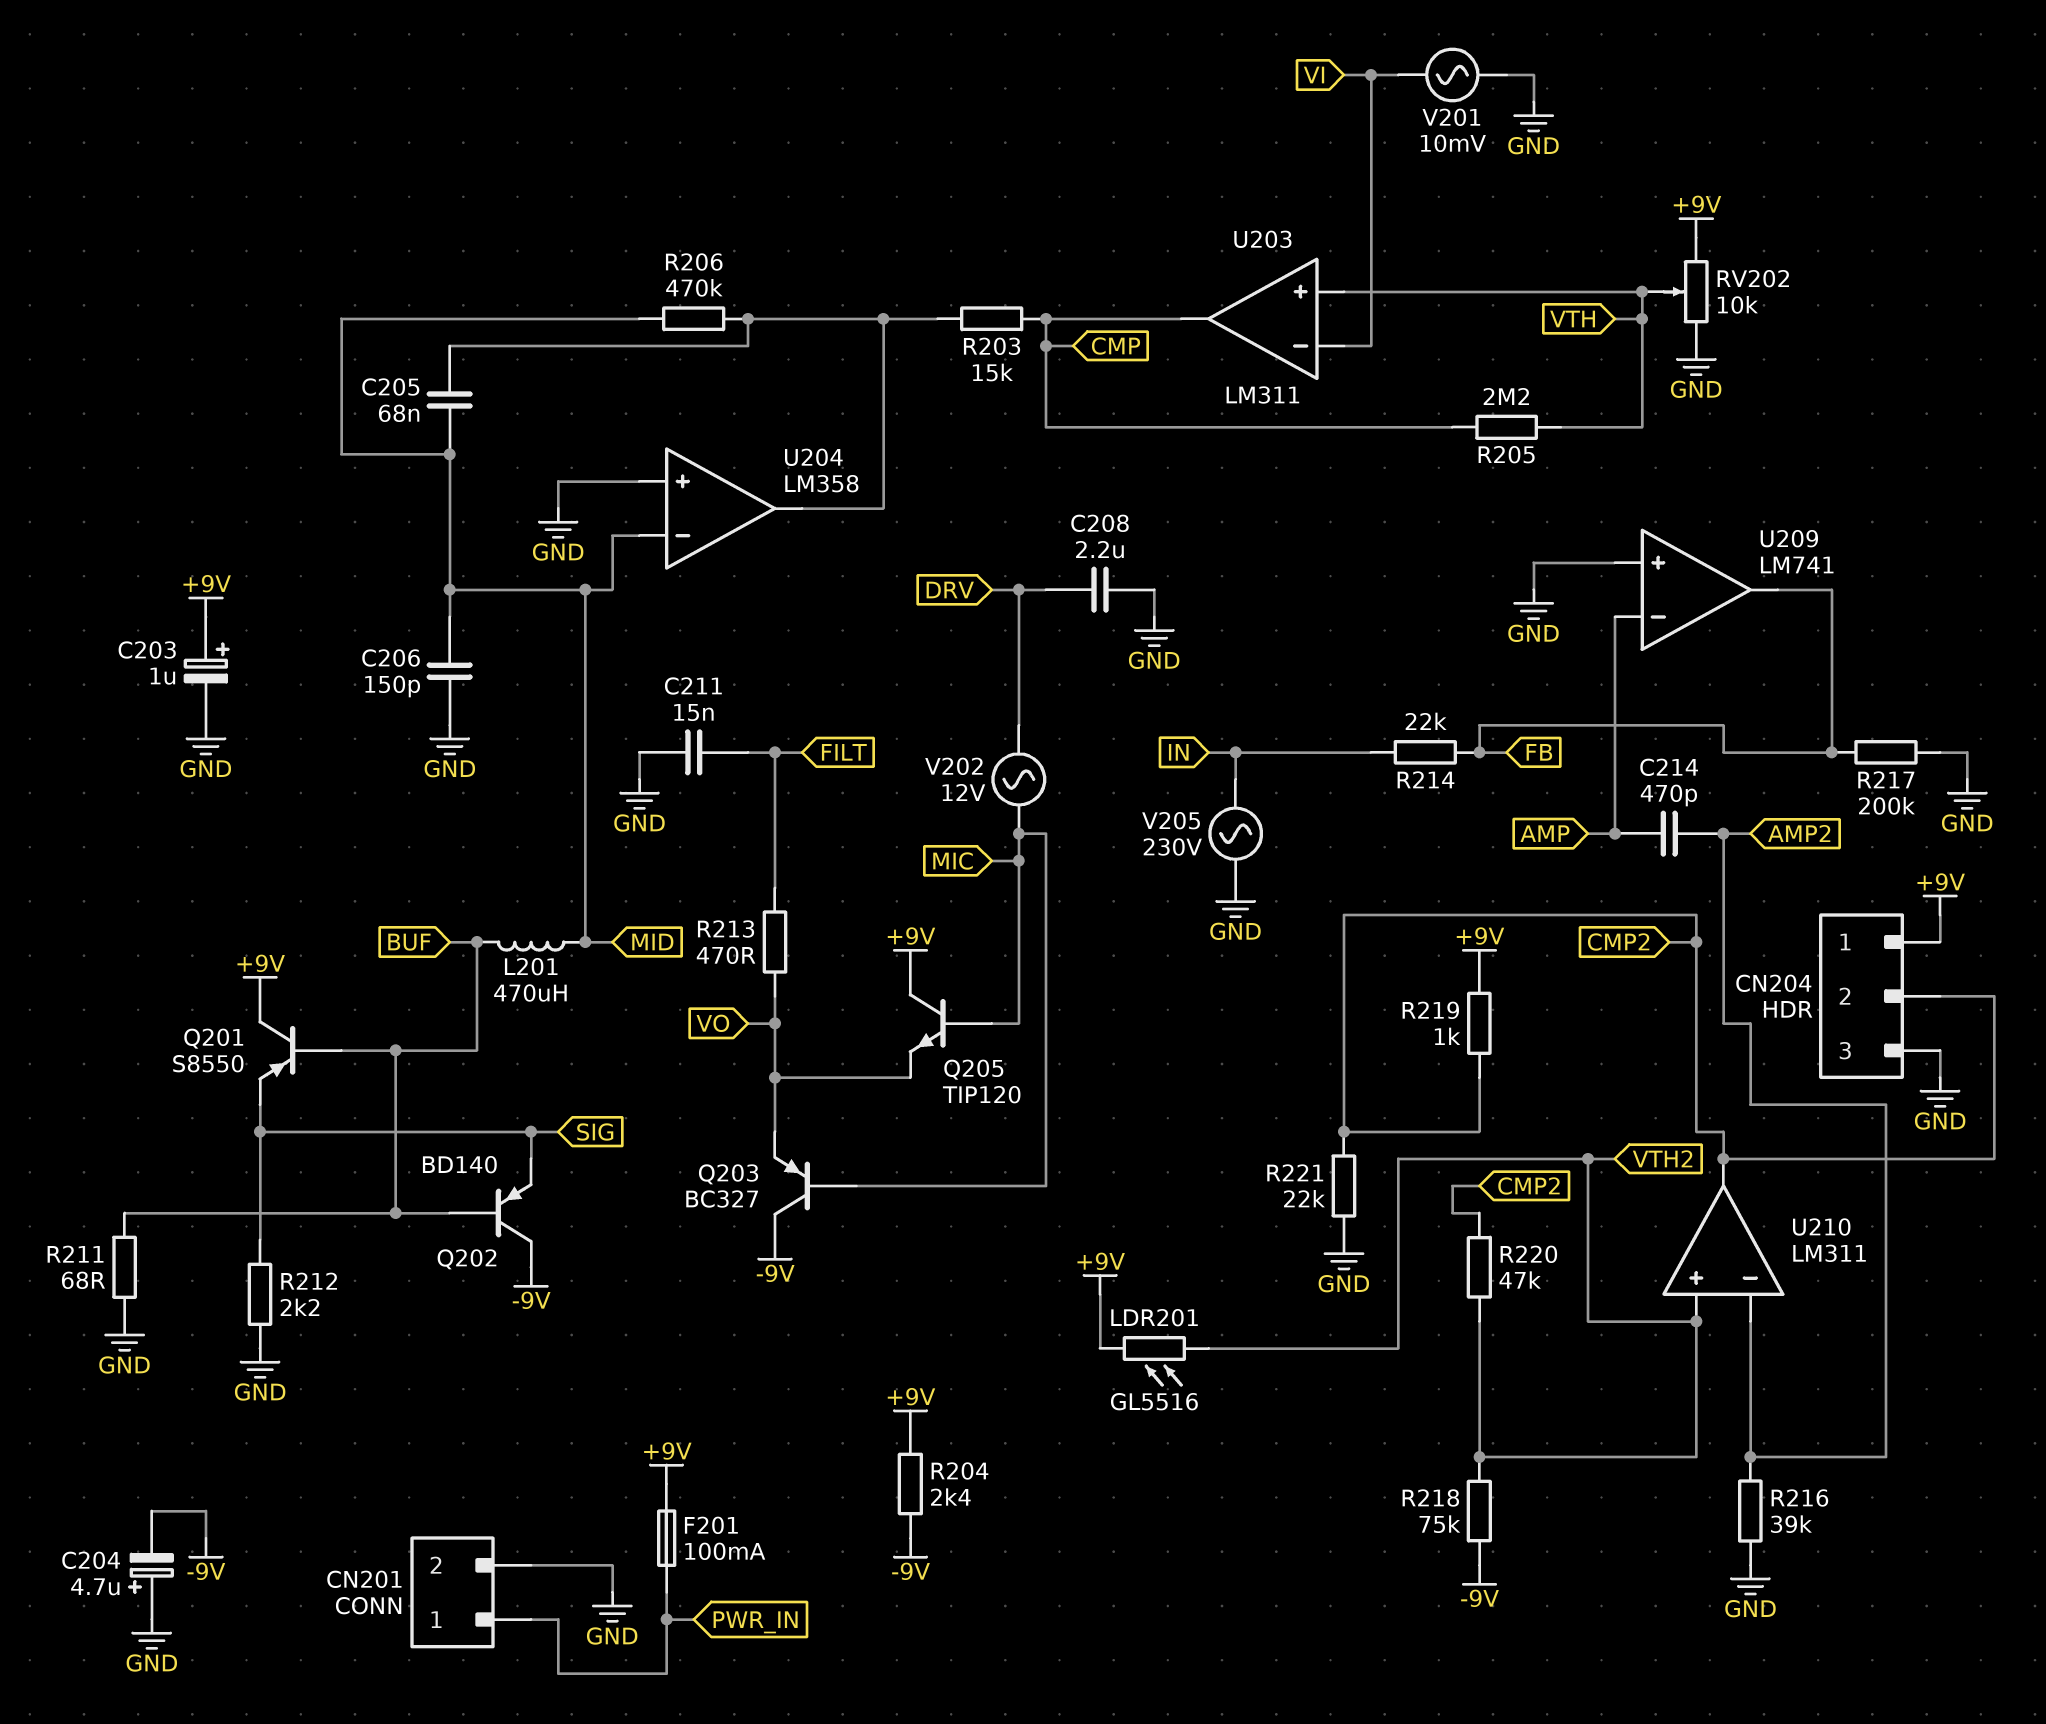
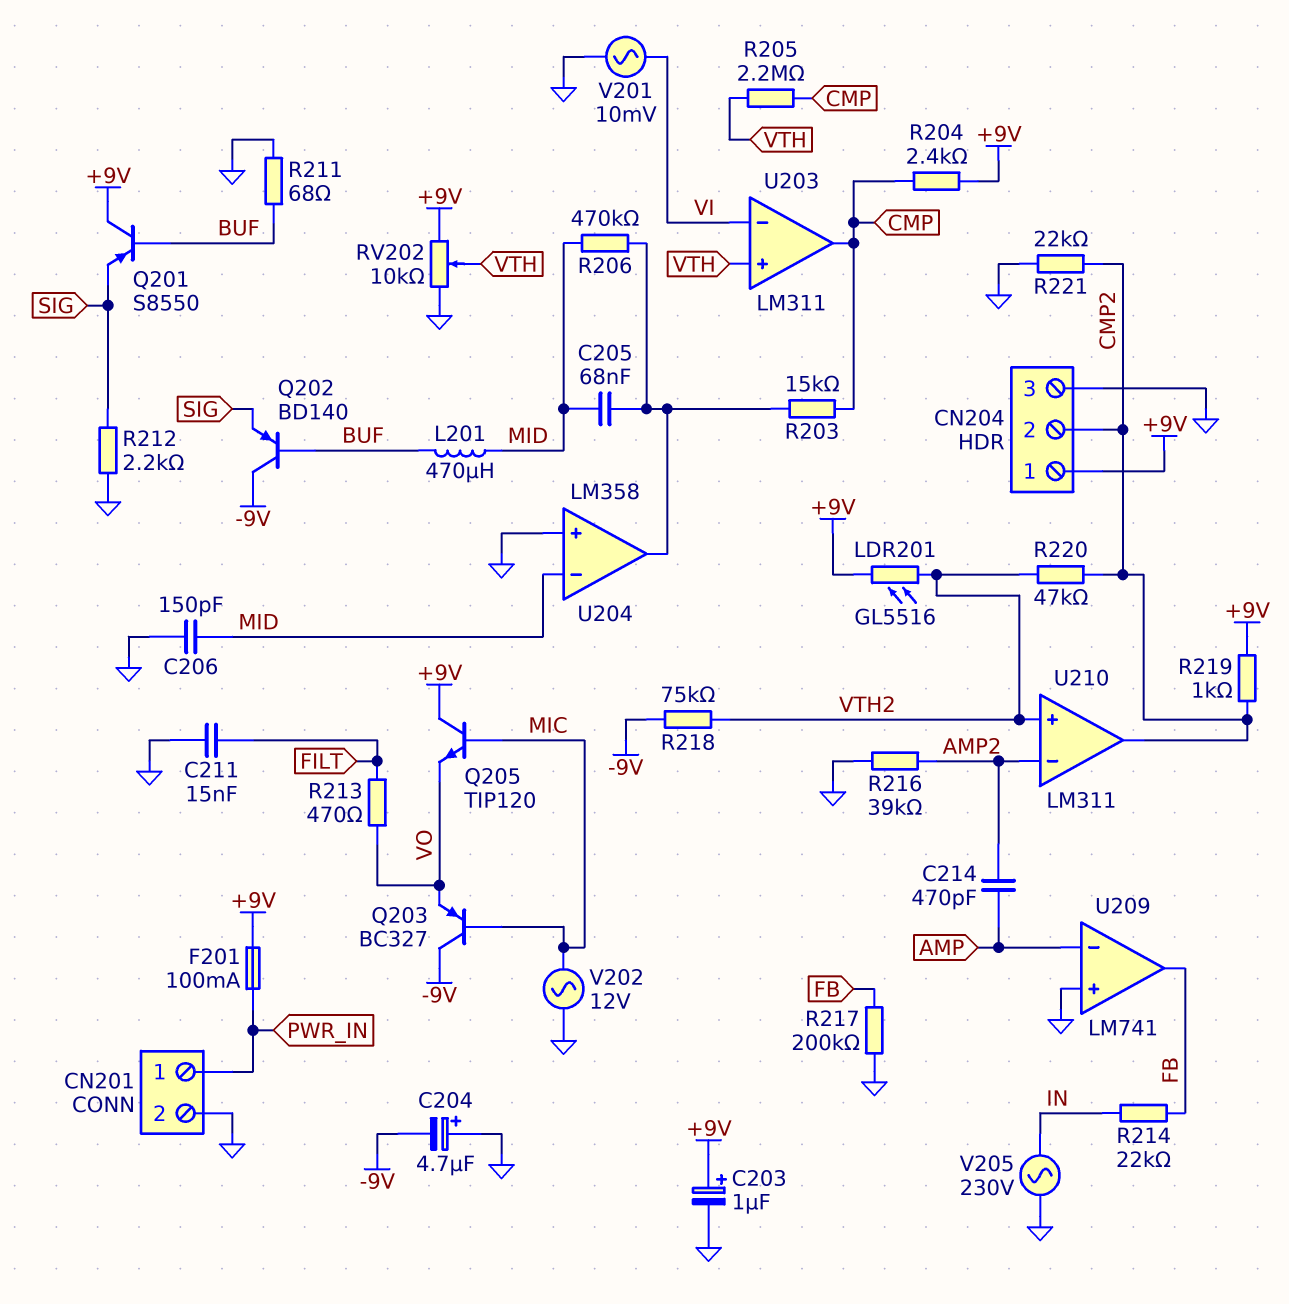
C208: 2.2uF (DRV, GND) -> none
R204: 2.4k (+9V, -9V) -> 2.4k (+9V, CMP)
V202: AC 12V (DRV, MIC) -> AC 12V (GND, MIC)

